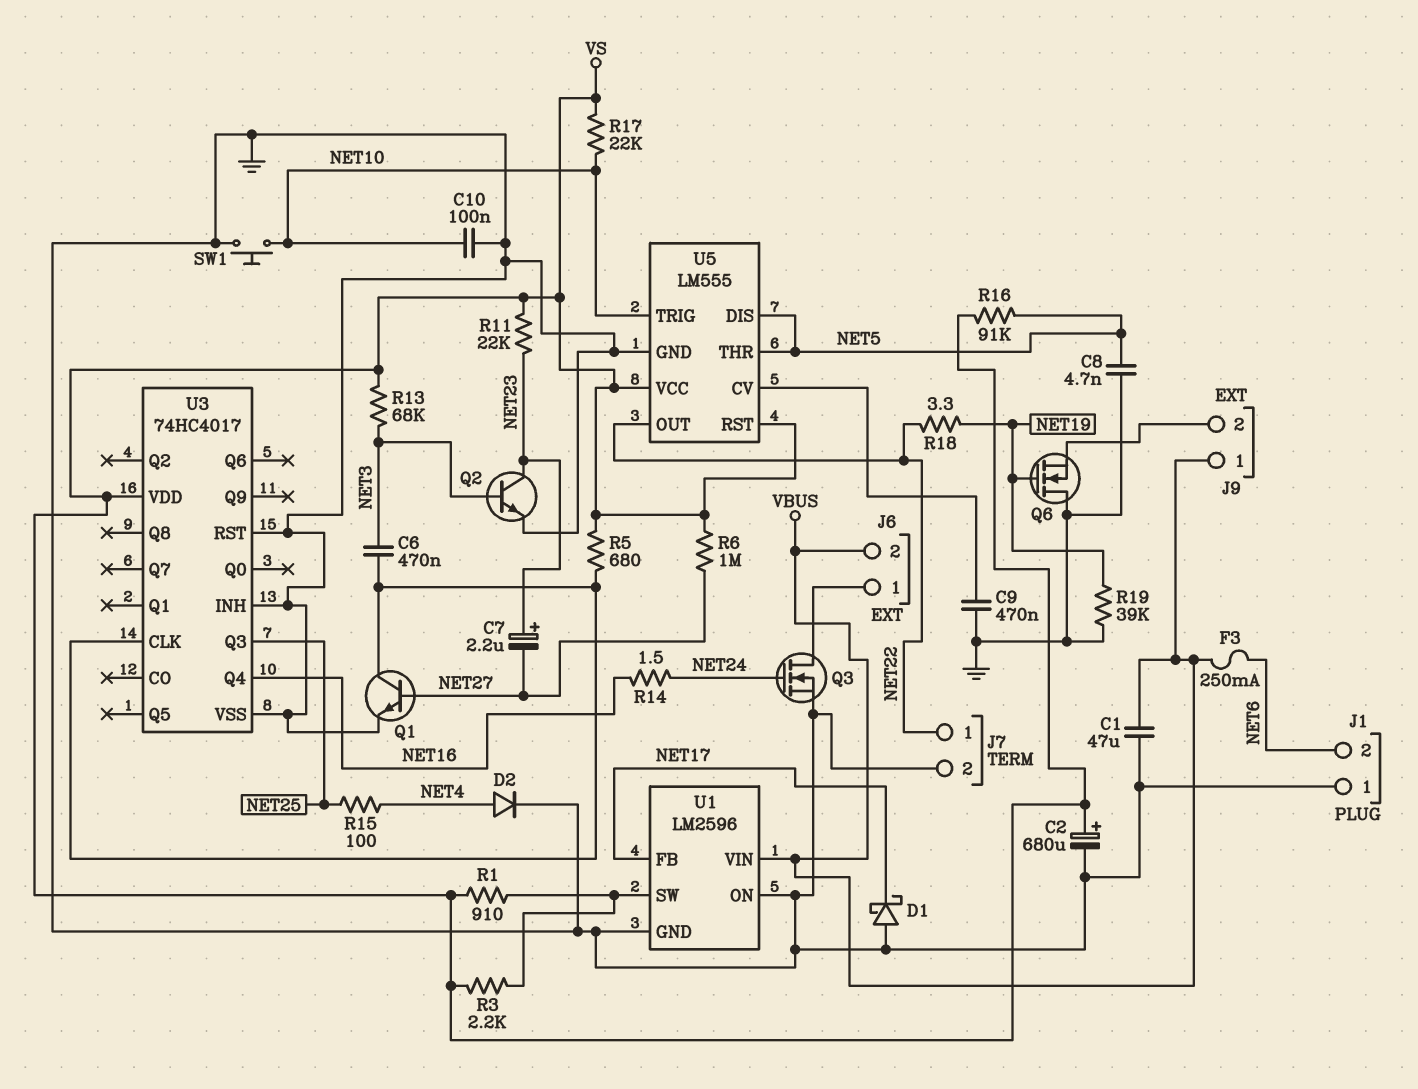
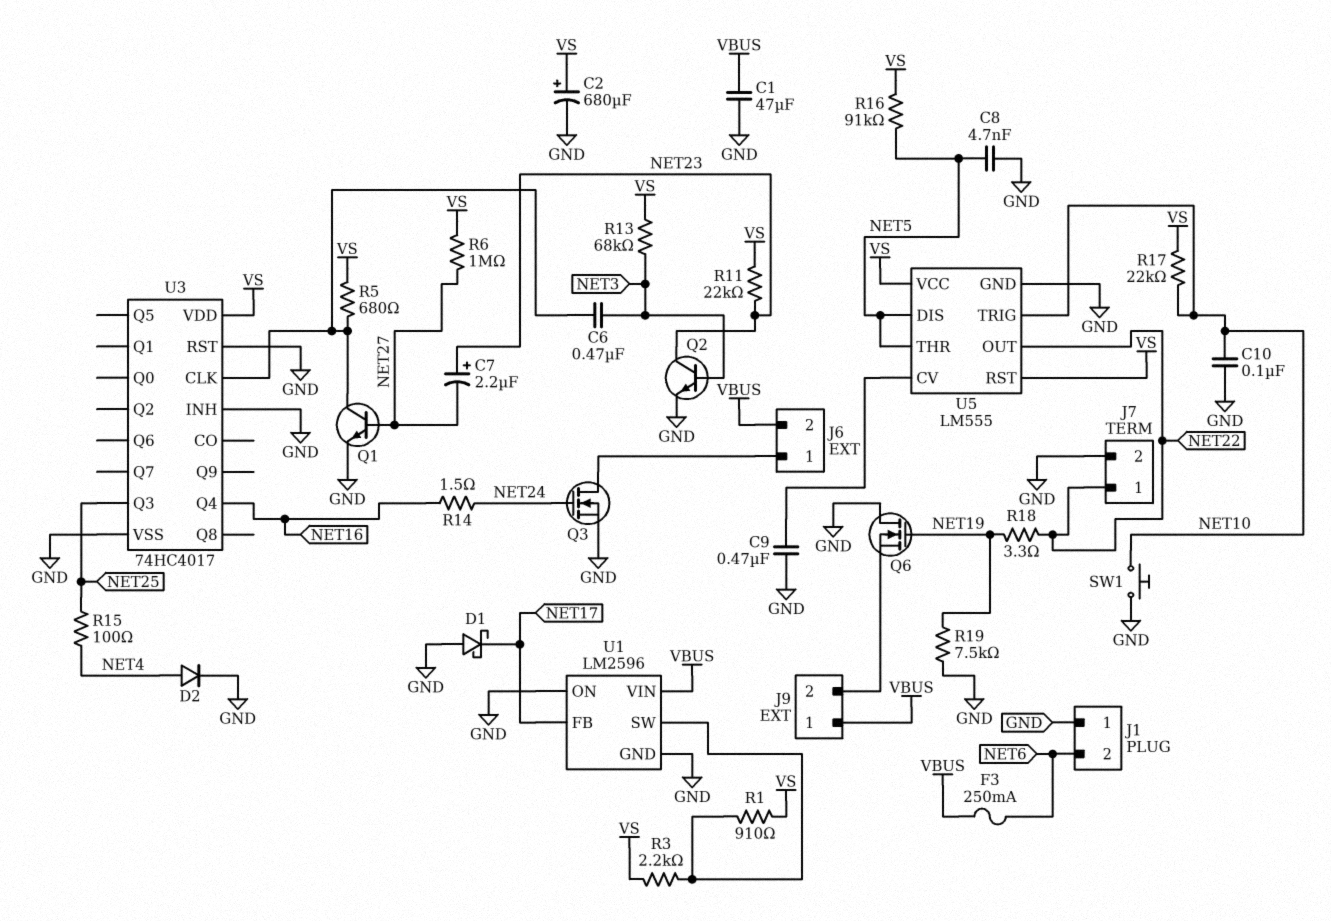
R19: 39k (GND, NET19) -> 7.5k (GND, NET19)

